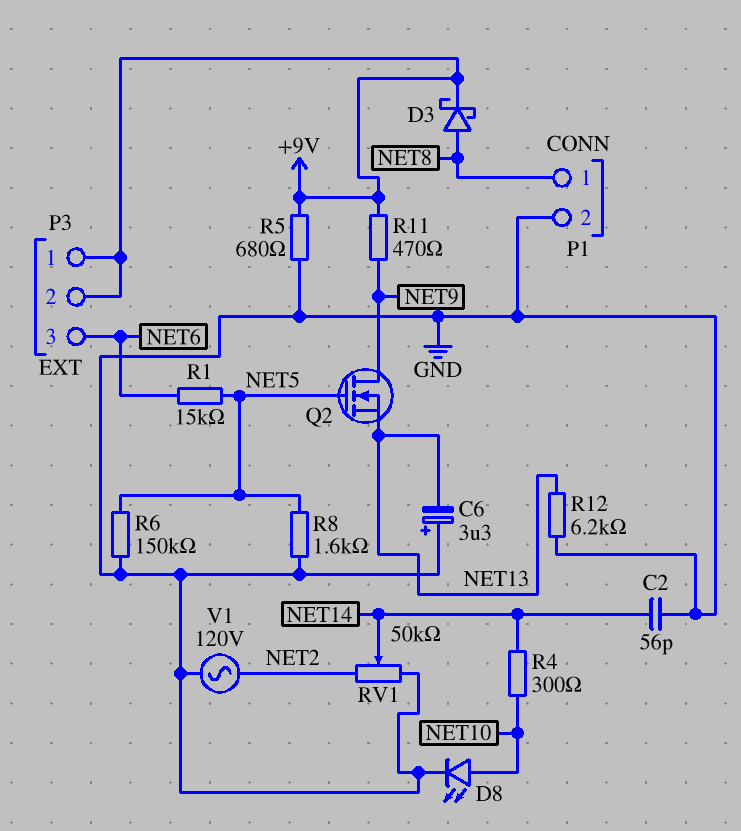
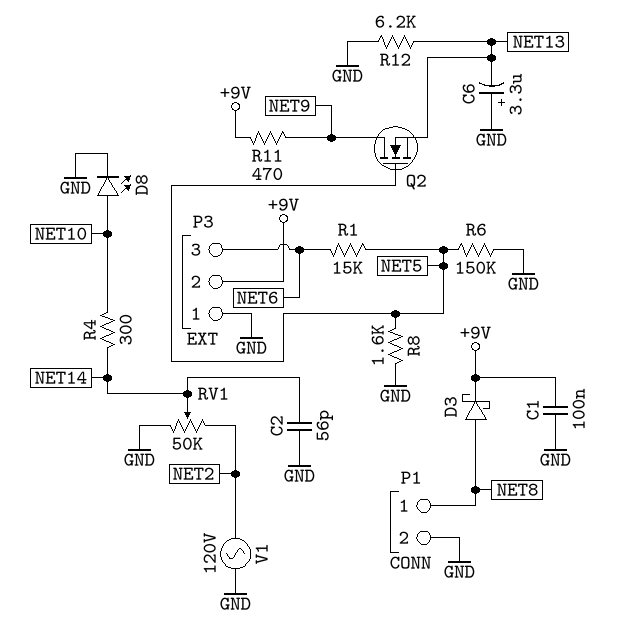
C1: none -> 100nF (+9V, GND)
P3 pin 1: +9V -> GND
R5: 680 (+9V, GND) -> none

